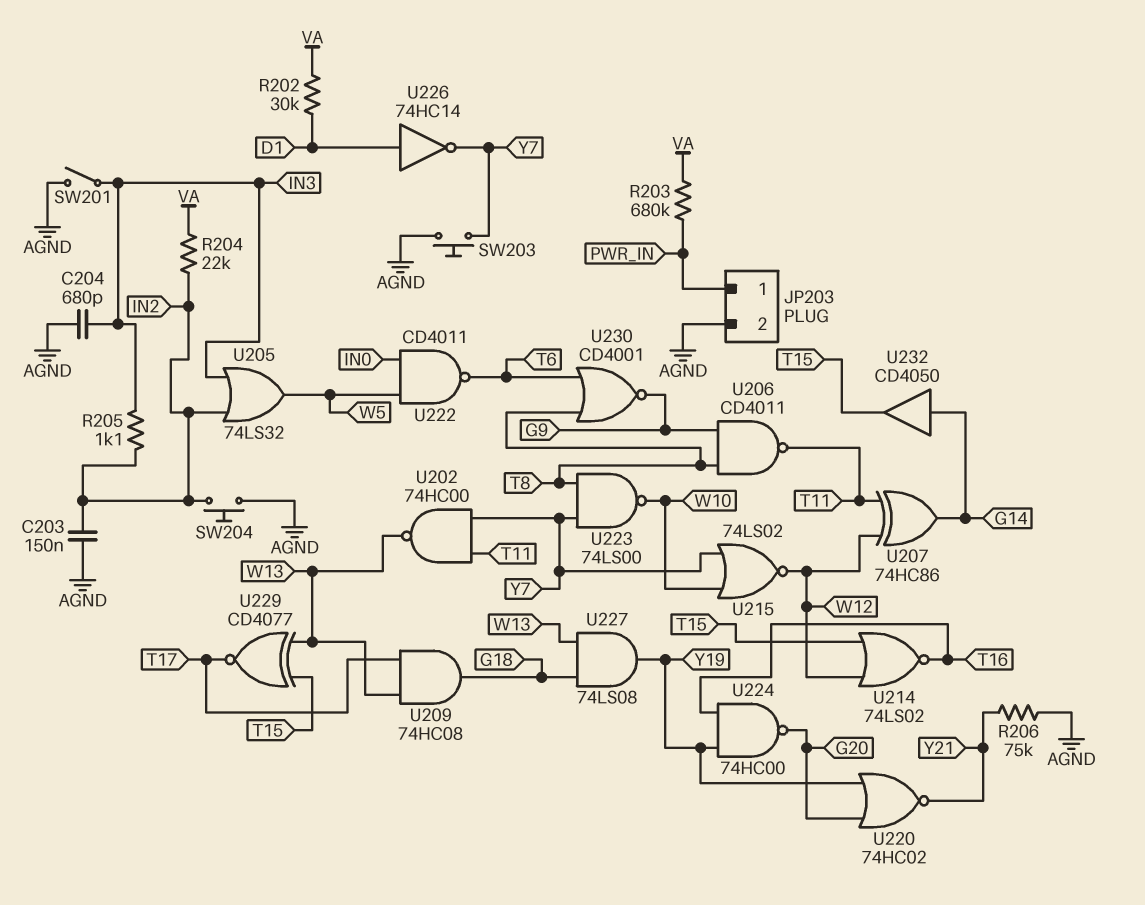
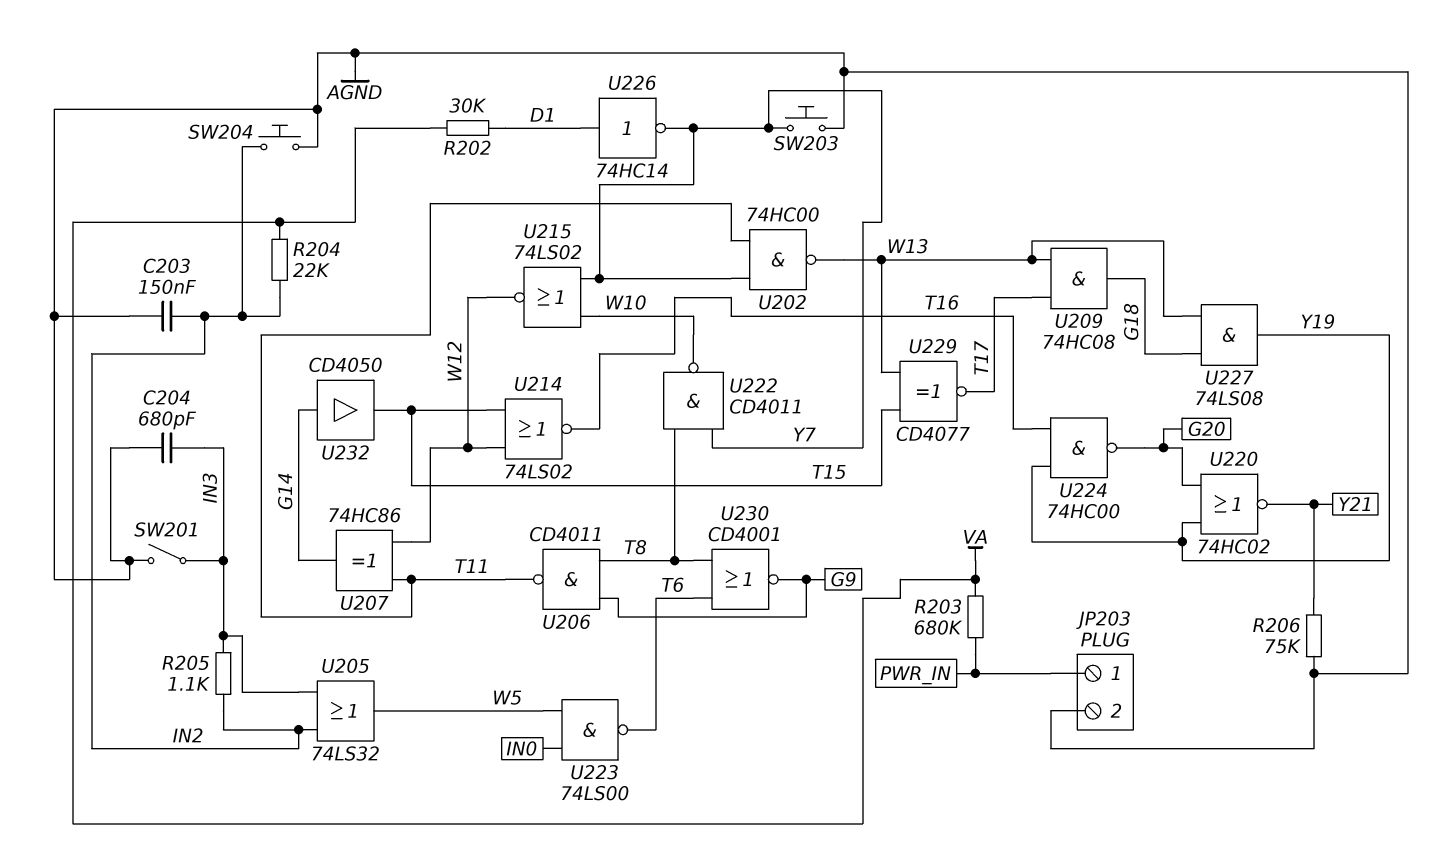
U222: NAND CD4011 (in IN0, in W5, out T6) -> NAND CD4011 (in T8, in Y7, out W10)
U223: NAND 74LS00 (in T8, in Y7, out W10) -> NAND 74LS00 (in IN0, in W5, out T6)

